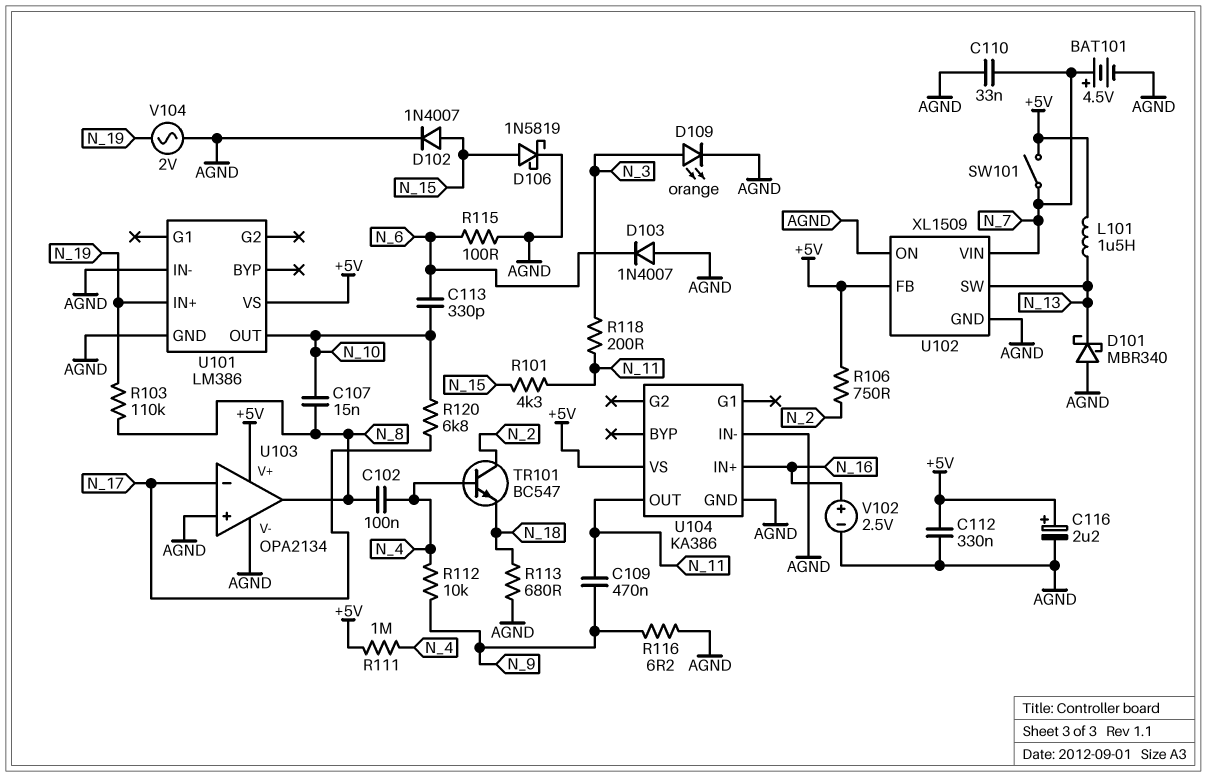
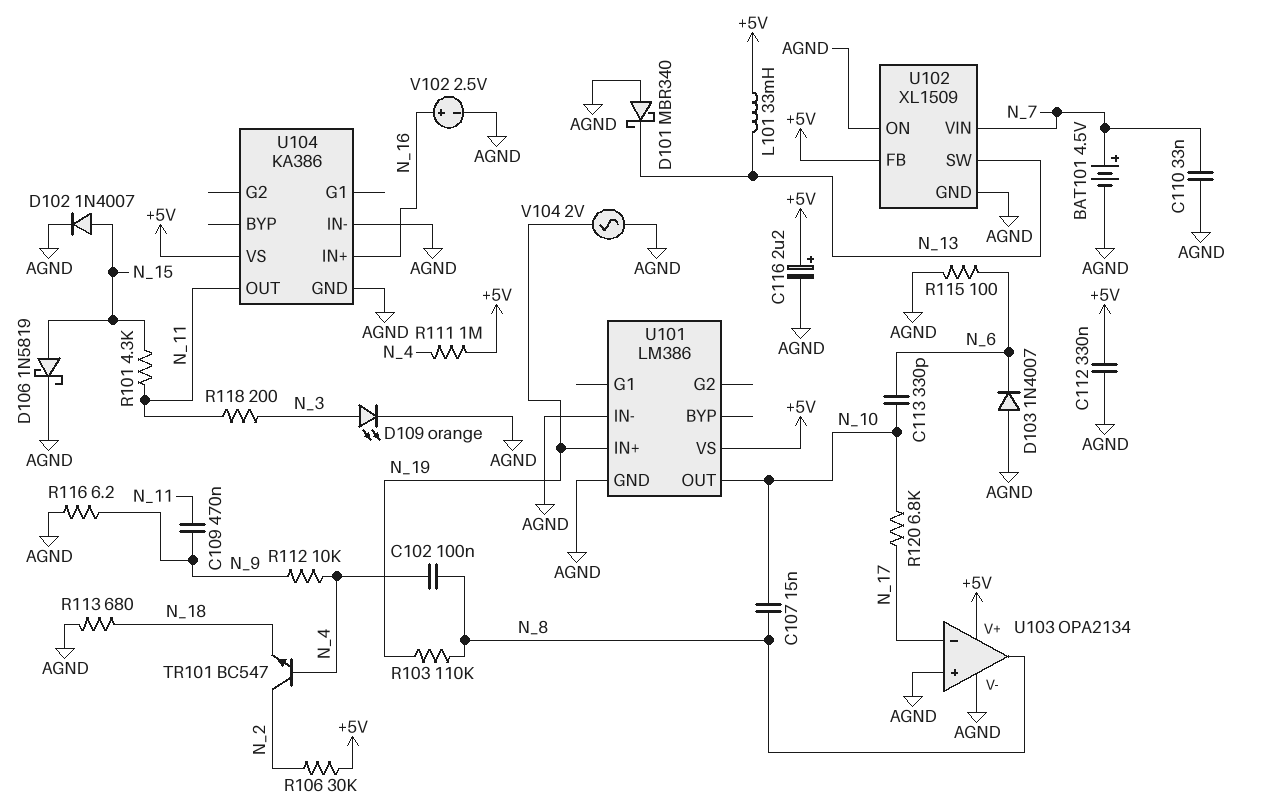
L101: 1.5uH (+5V, N_13) -> 33mH (+5V, N_13)
R106: 750 (+5V, N_2) -> 30k (+5V, N_2)
SW101: switch (+5V, N_7) -> none

